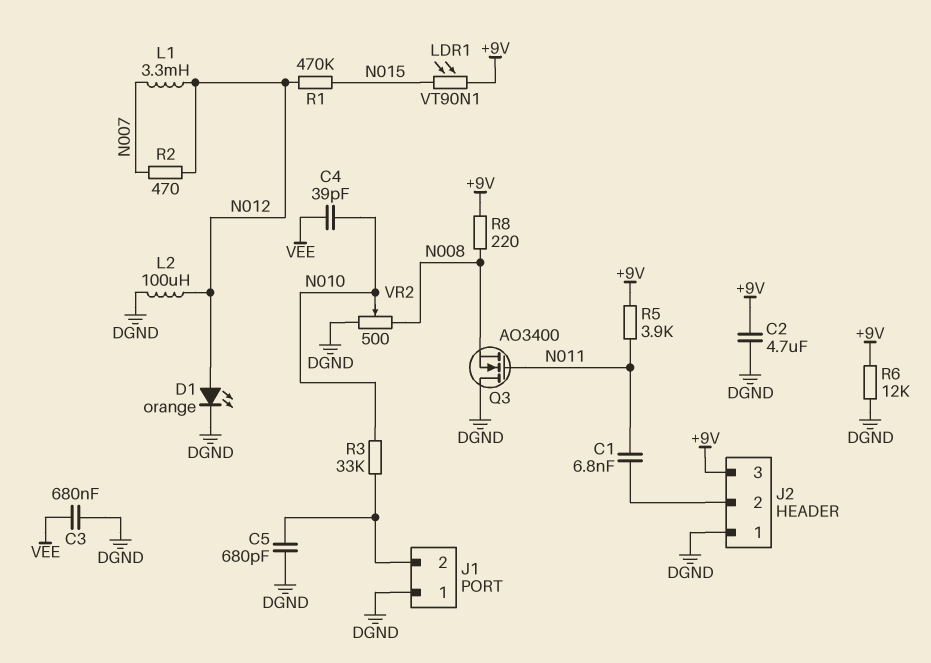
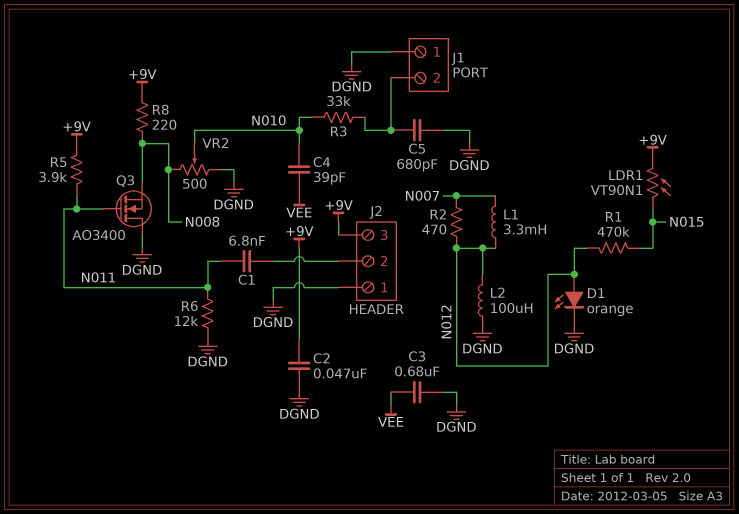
C2: 4.7uF (+9V, DGND) -> 47nF (+9V, DGND)
R6: 12k (+9V, DGND) -> 12k (DGND, N011)

